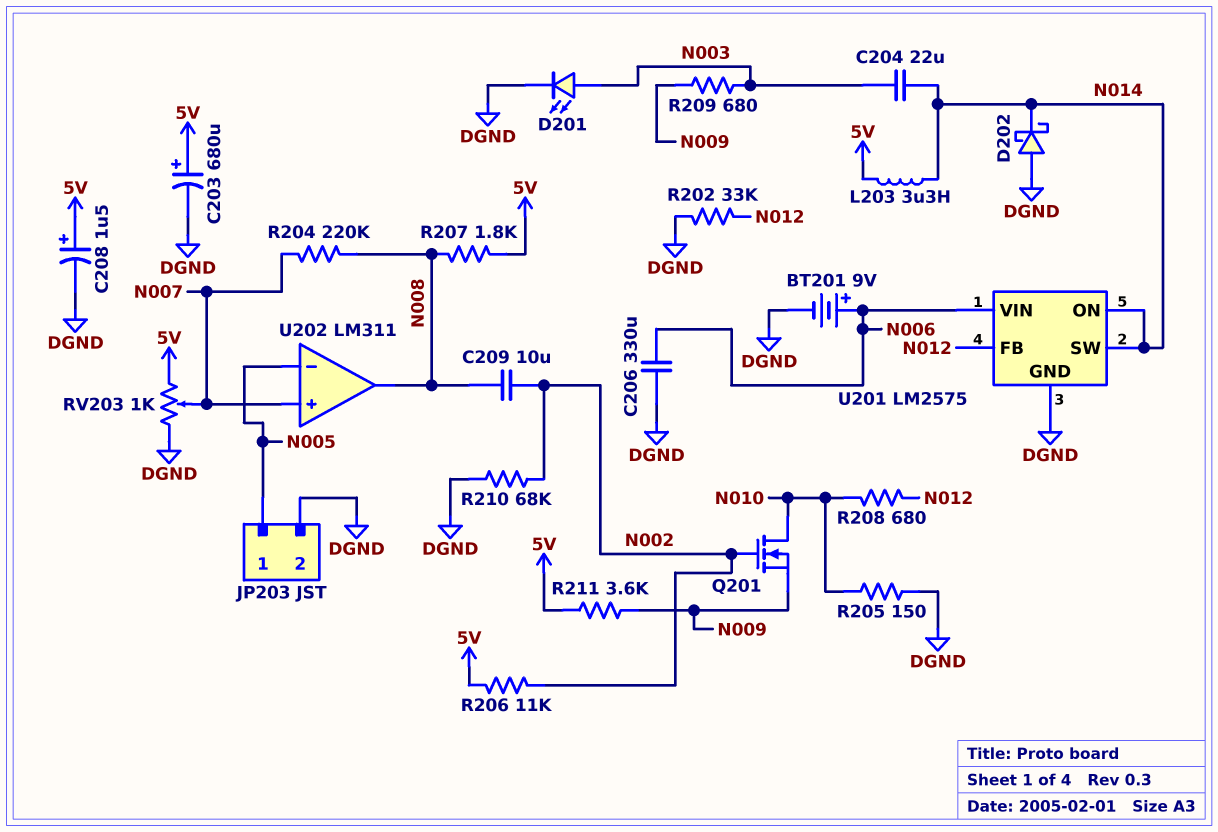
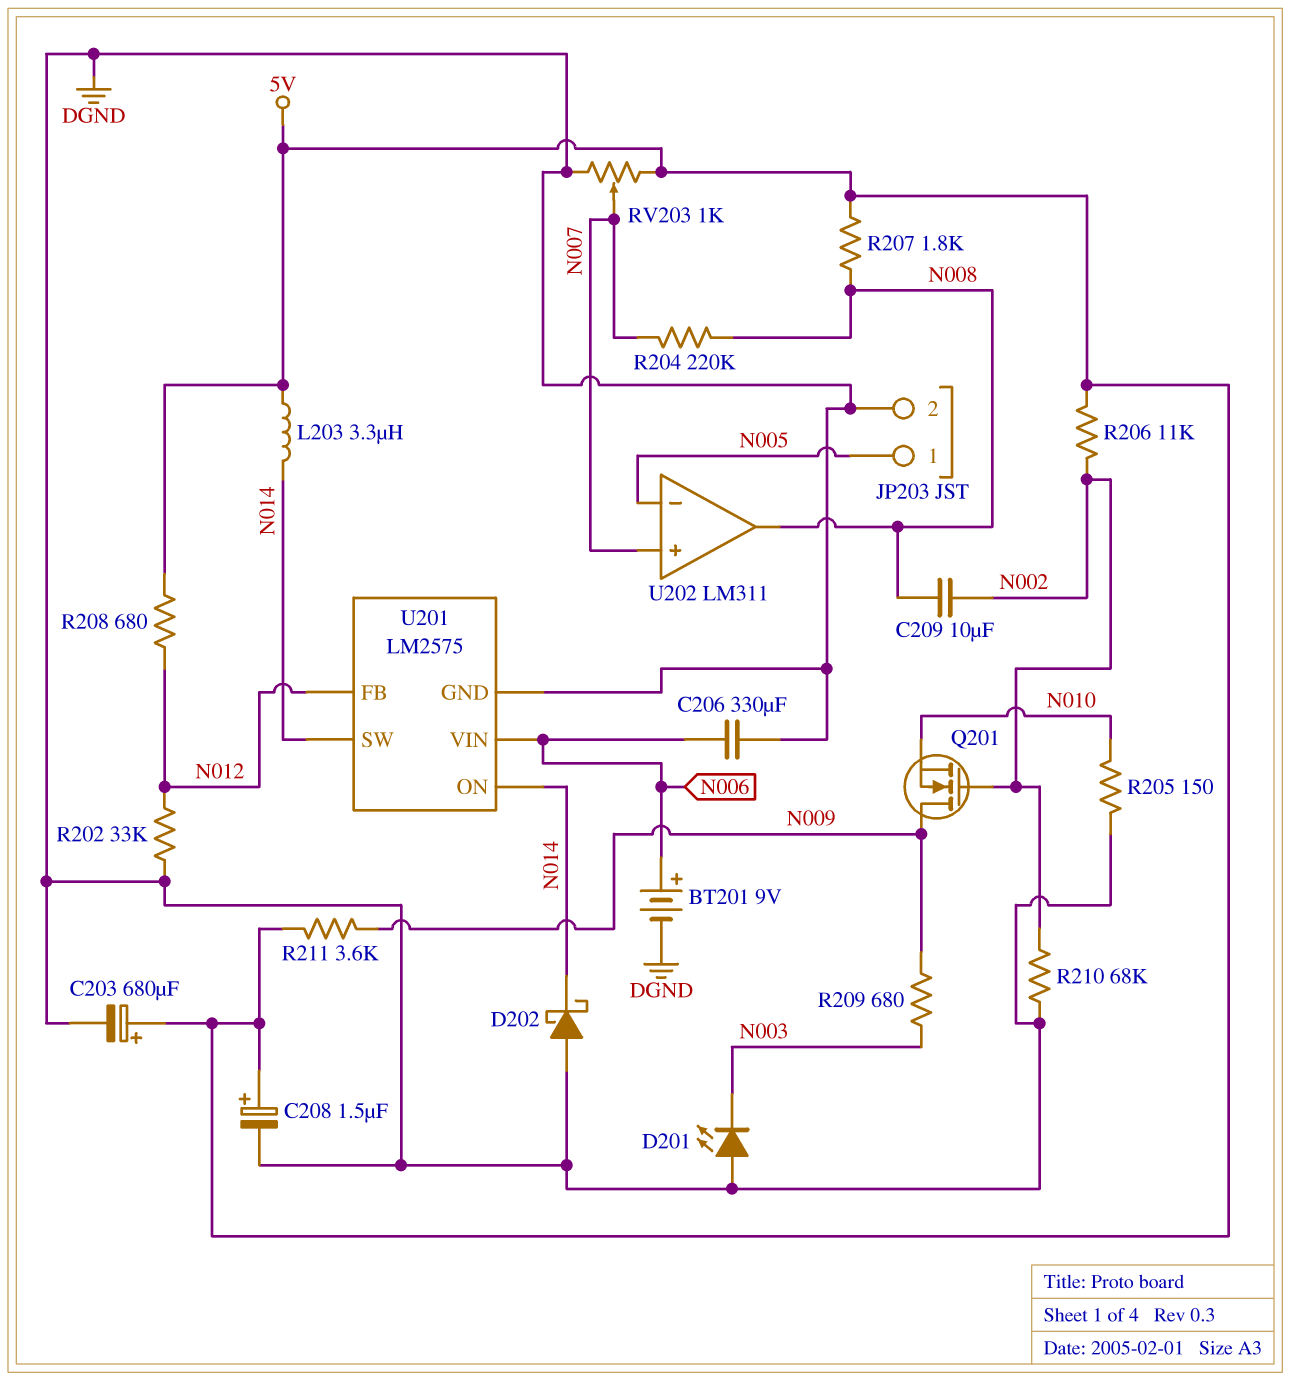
C204: 22uF (N003, N014) -> none
D201: LED (A N003, K DGND) -> LED (A DGND, K N003)
Q201: NMOS (G N002, D N010, S N009) -> NMOS (G N002, D N009, S N010)
R208: 680 (N010, N012) -> 680 (5V, N012)

